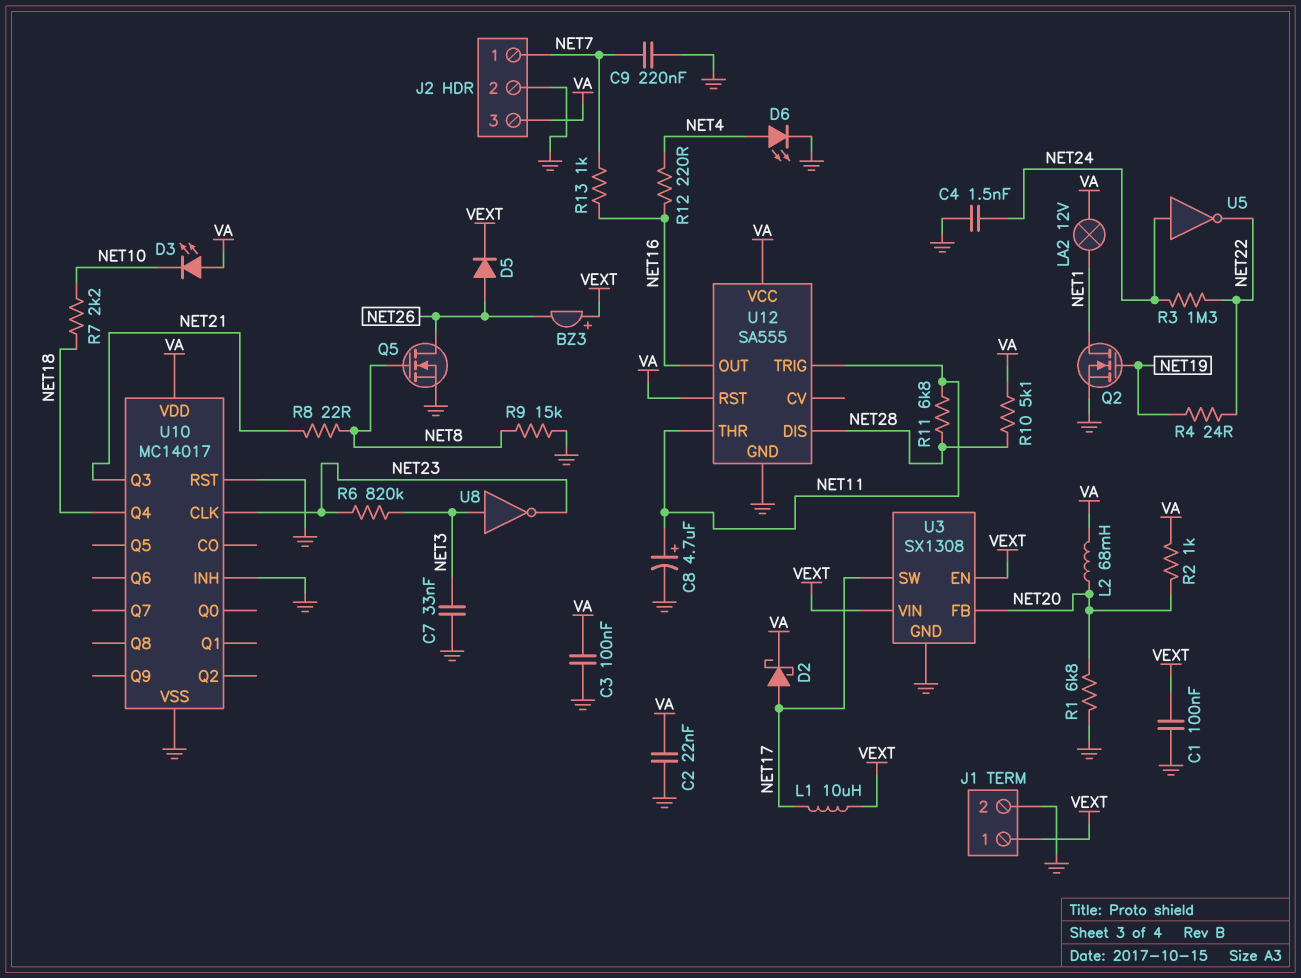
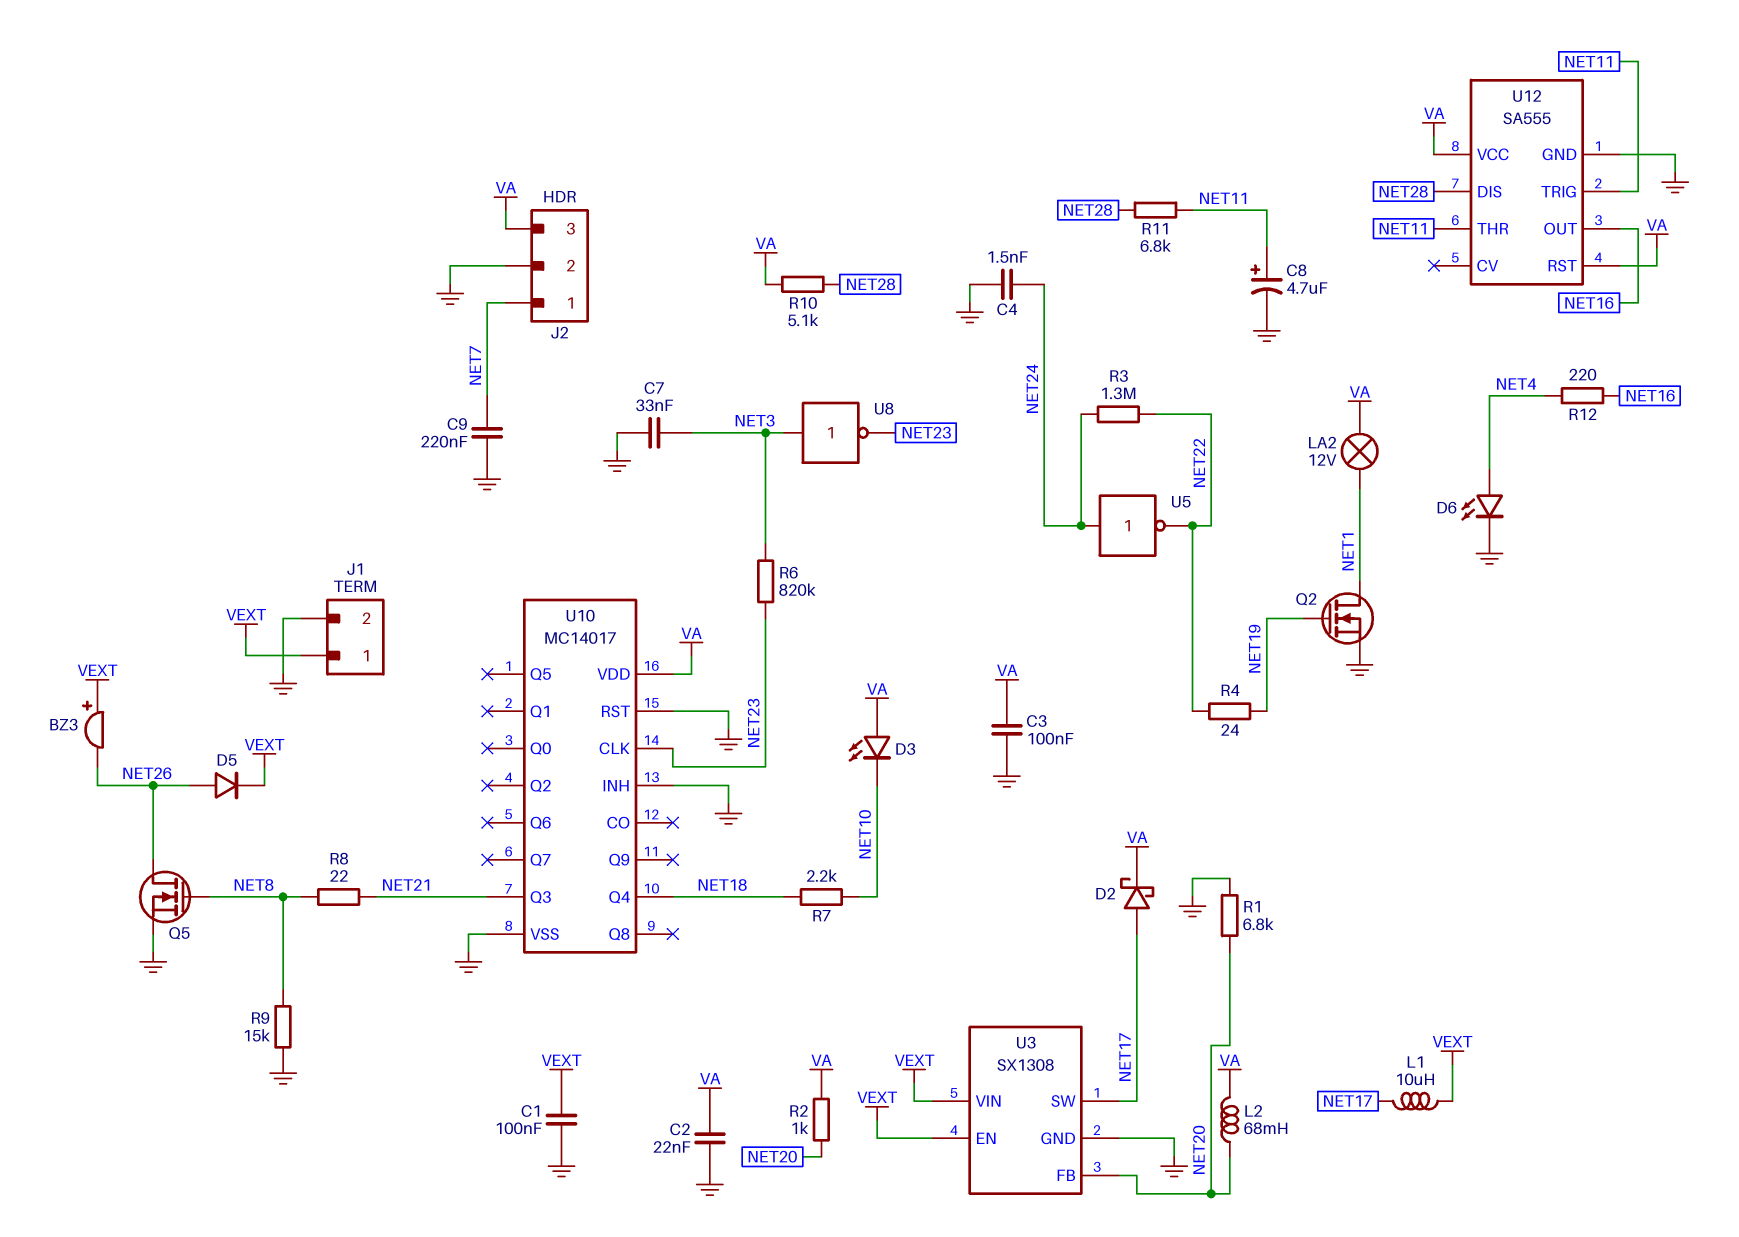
R13: 1k (NET7, NET16) -> none

